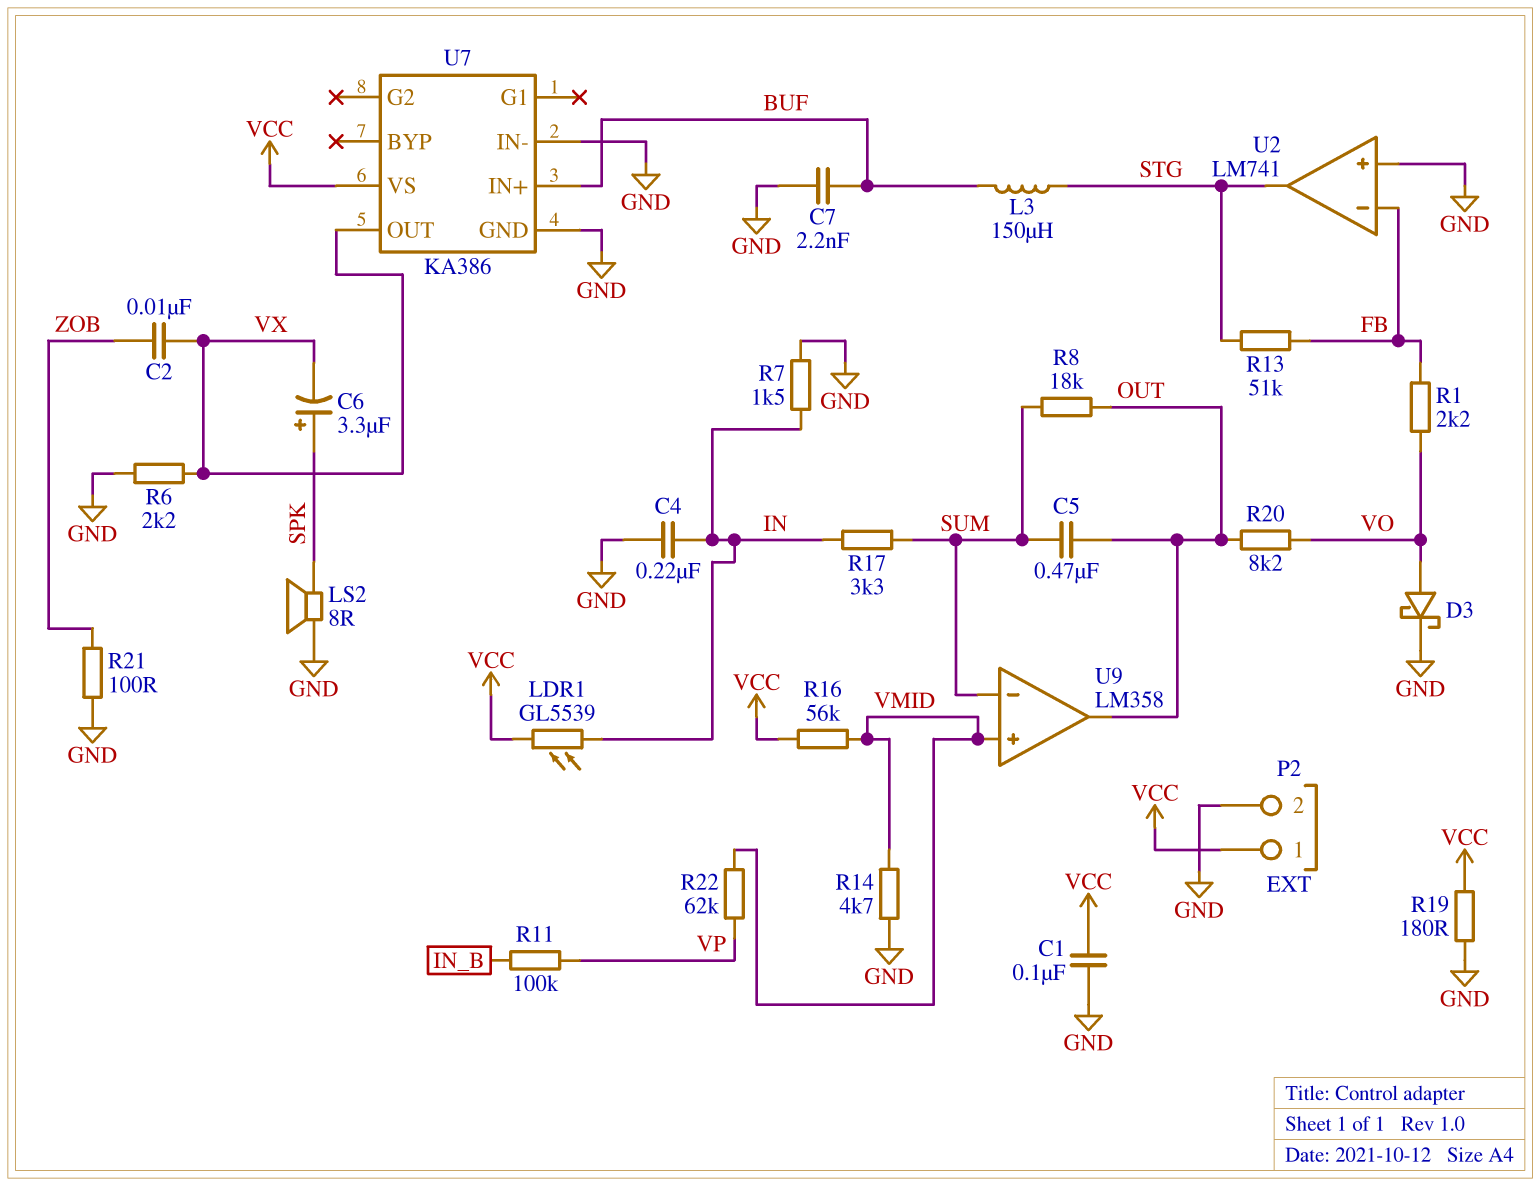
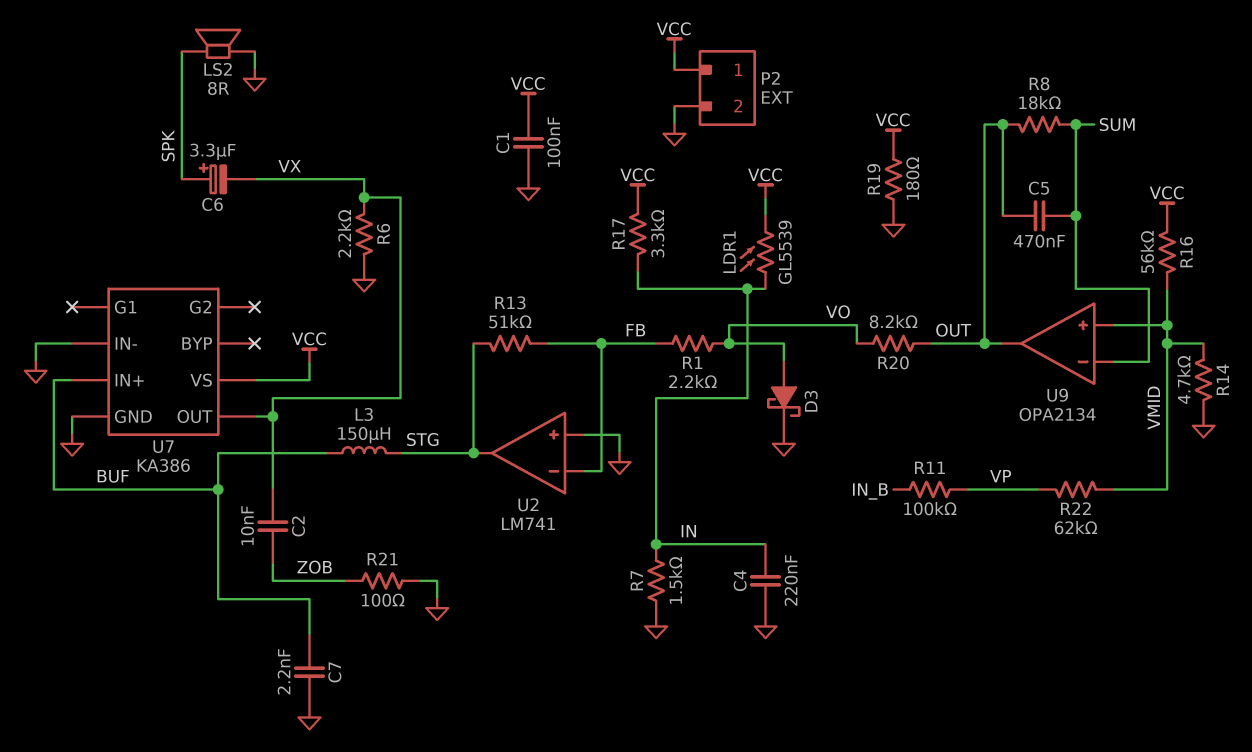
R17: 3.3k (IN, SUM) -> 3.3k (IN, VCC)
U9: LM358 -> OPA2134

